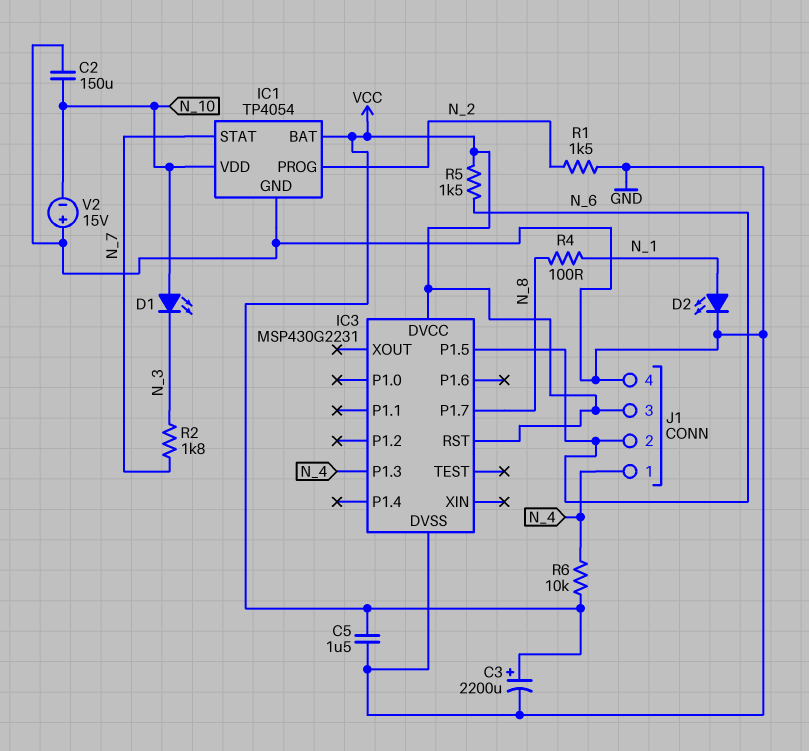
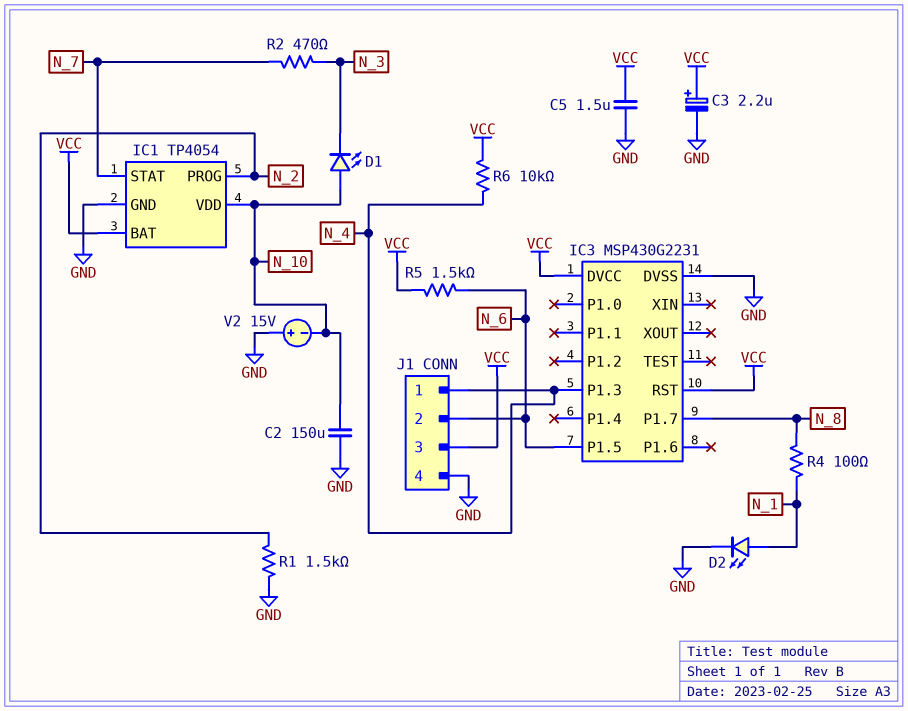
C3: 2200uF (plus VCC, minus GND) -> 2.2uF (plus VCC, minus GND)
R2: 1.8k (N_3, N_7) -> 470 (N_3, N_7)

